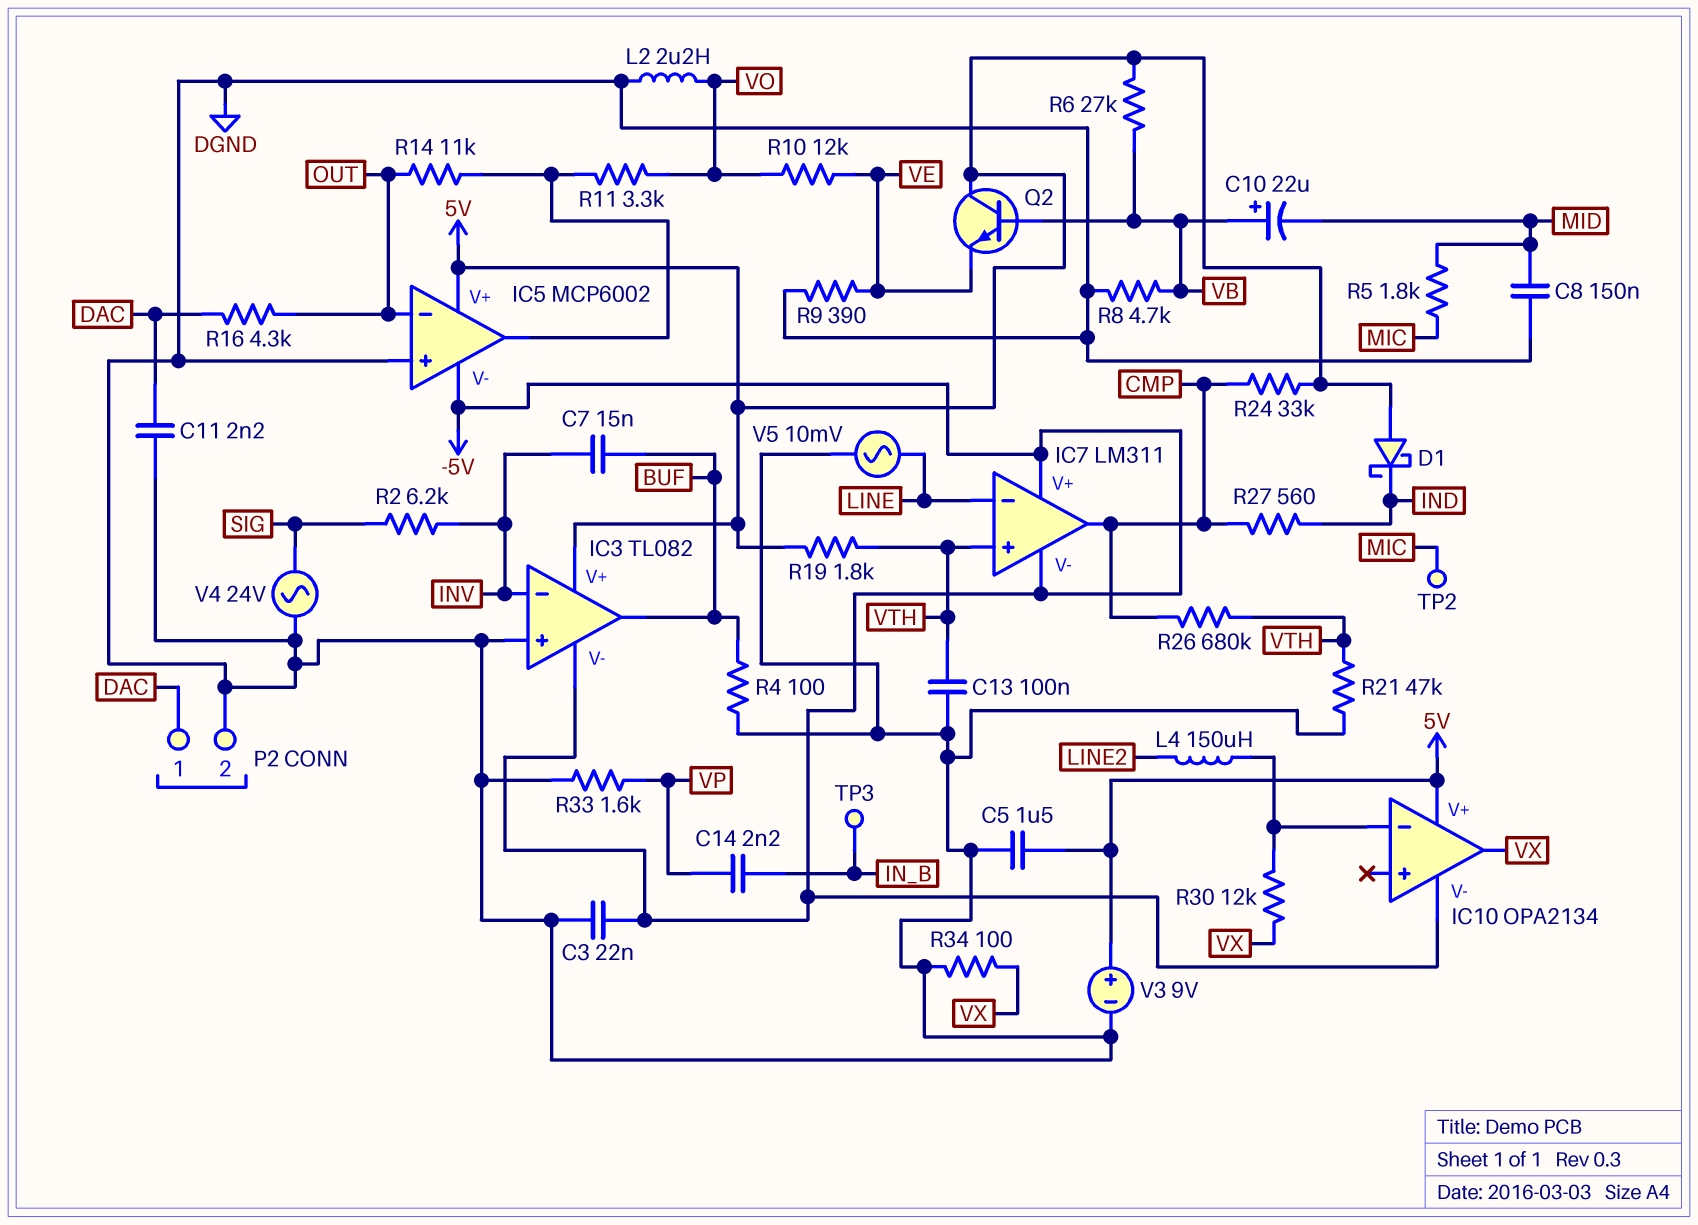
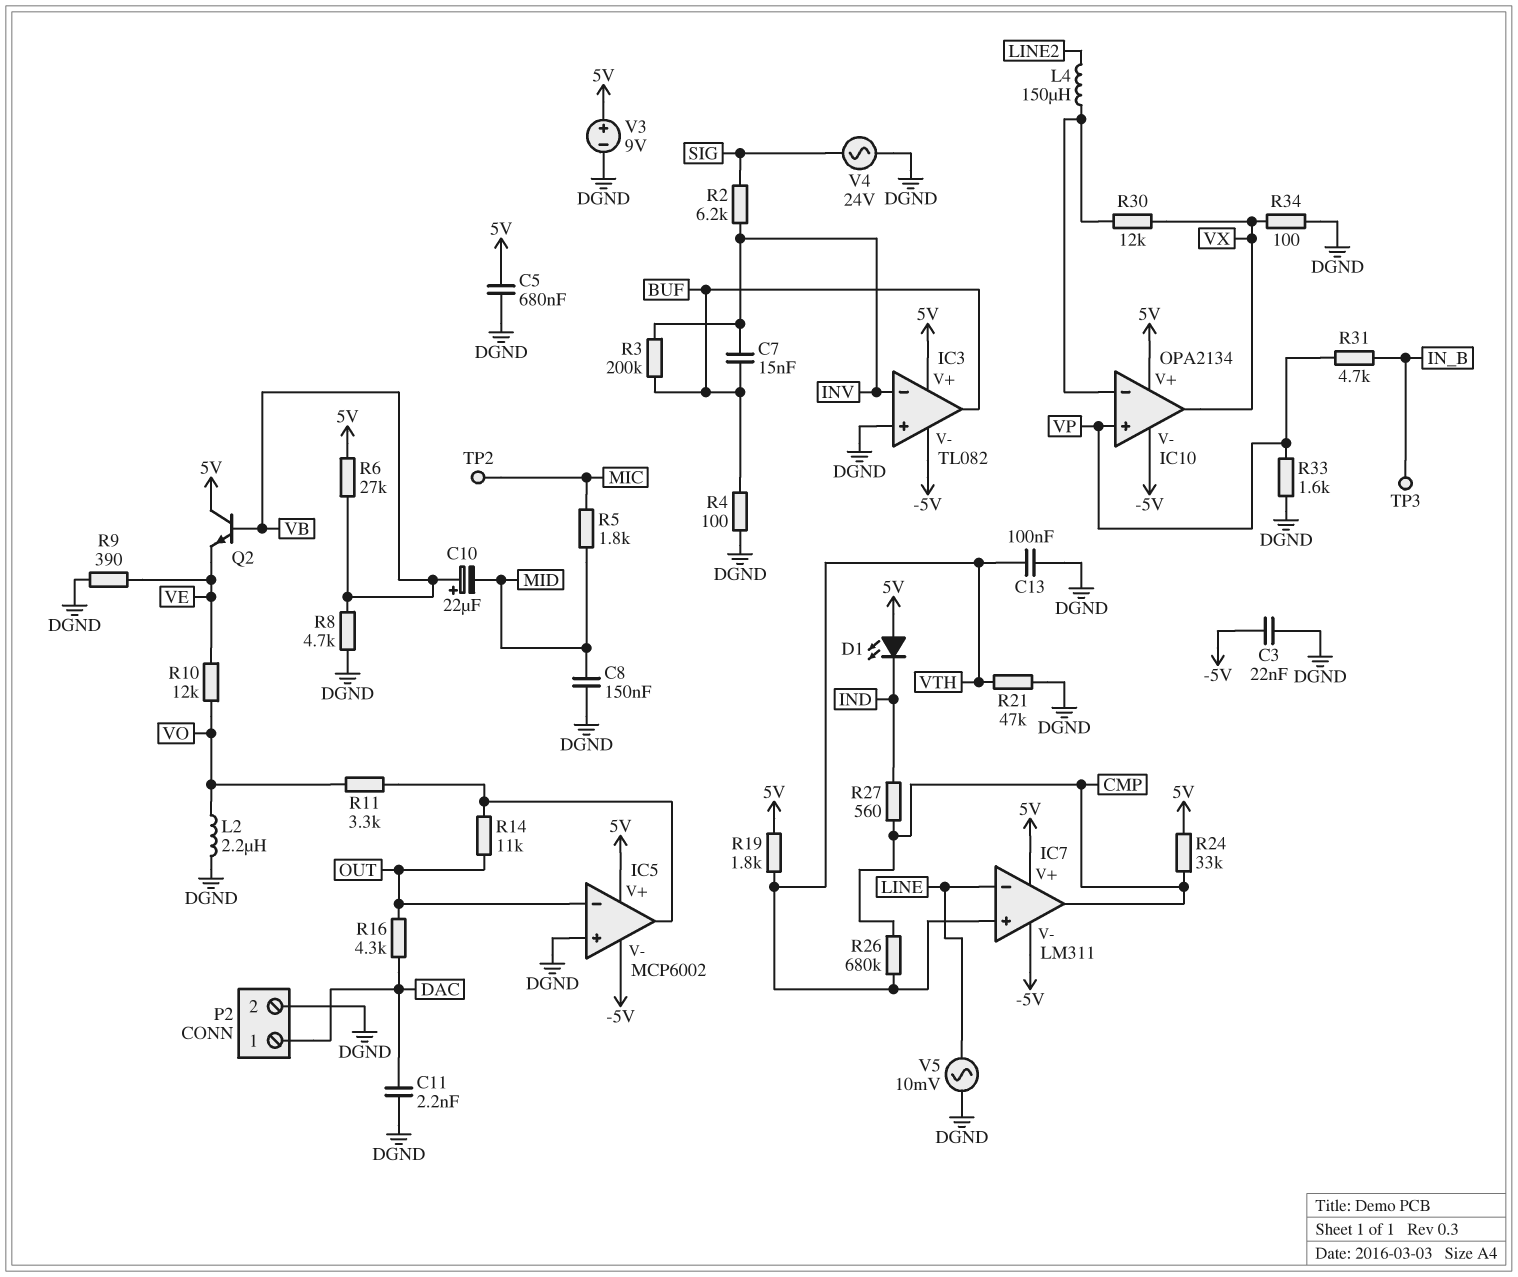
C5: 1.5uF (5V, DGND) -> 680nF (5V, DGND)
C14: 2.2nF (IN_B, VP) -> none
D1: schottky (A 5V, K IND) -> LED (A 5V, K IND)
IC7 pin V+: -5V -> 5V
IC10 pin in+: none -> VP
R3: none -> 200k (BUF, INV)
R31: none -> 4.7k (IN_B, VP)

